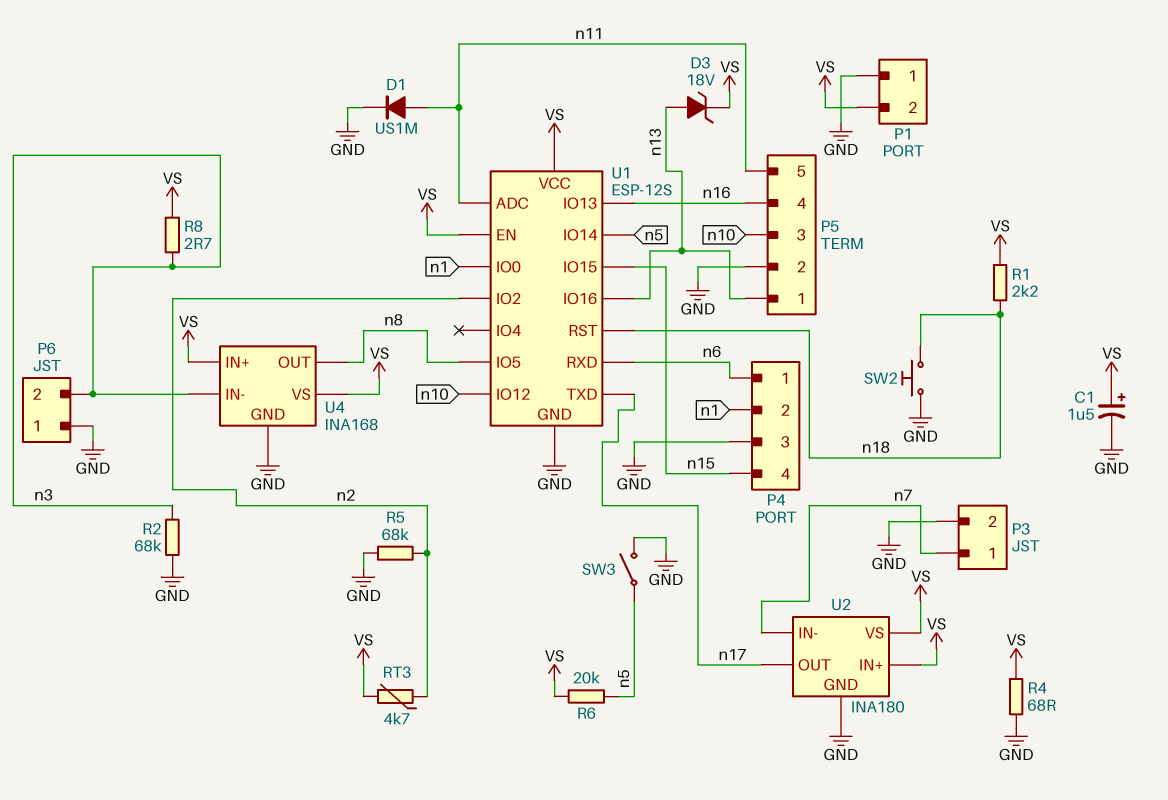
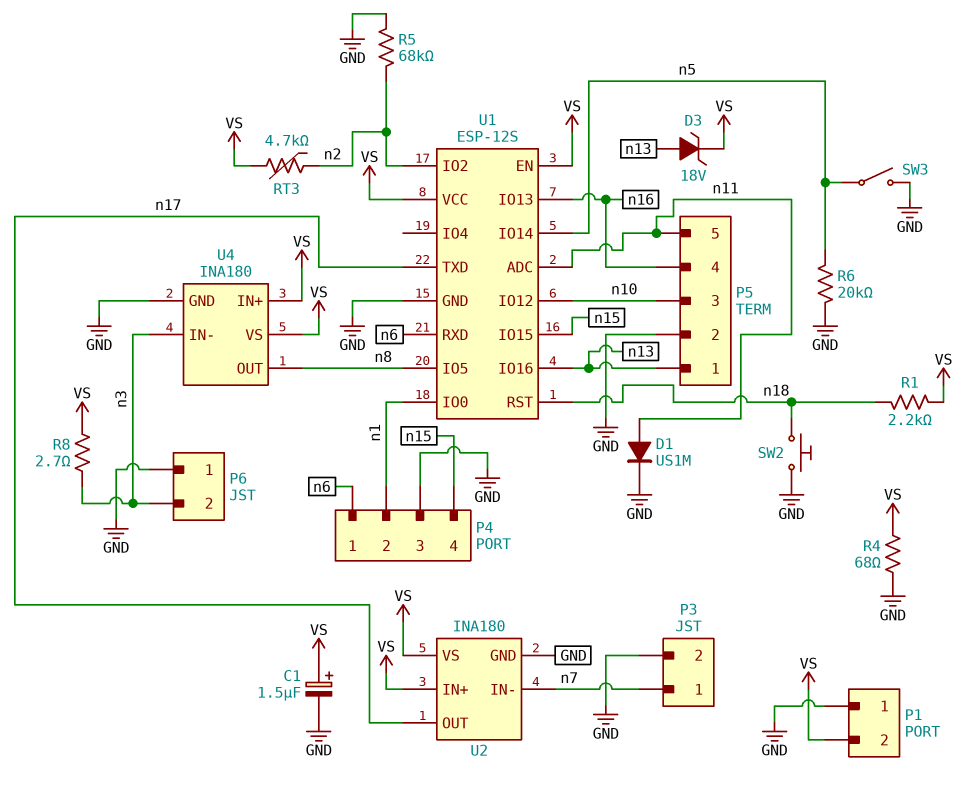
R2: 68k (GND, n3) -> none
R6: 20k (VS, n5) -> 20k (GND, n5)
U4: INA168 -> INA180

